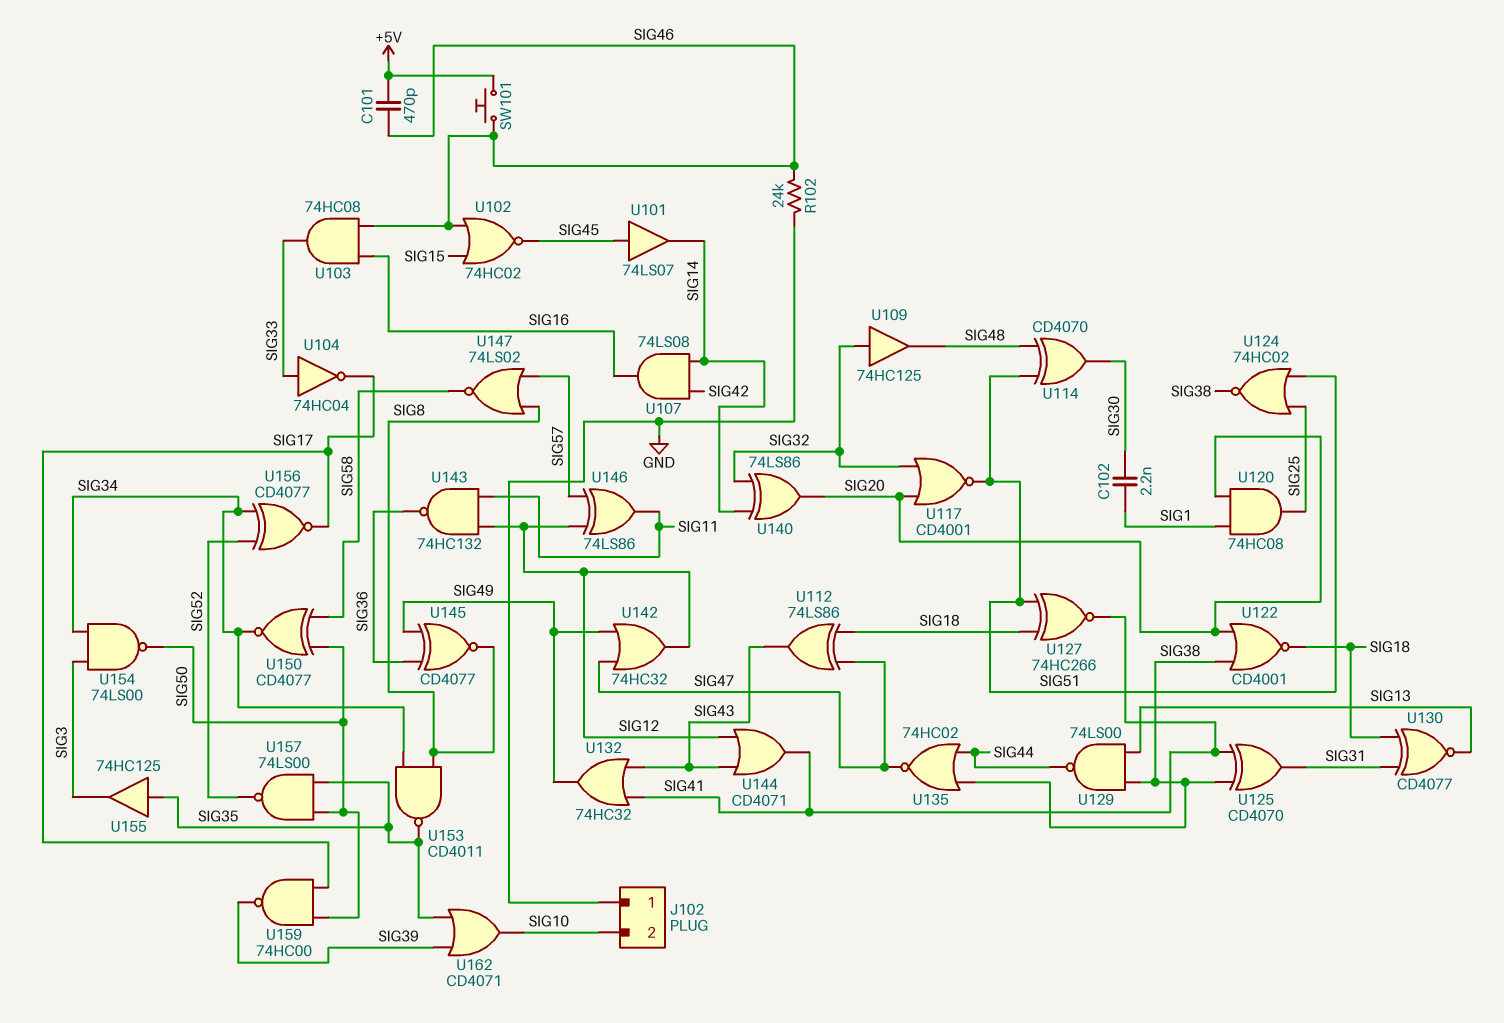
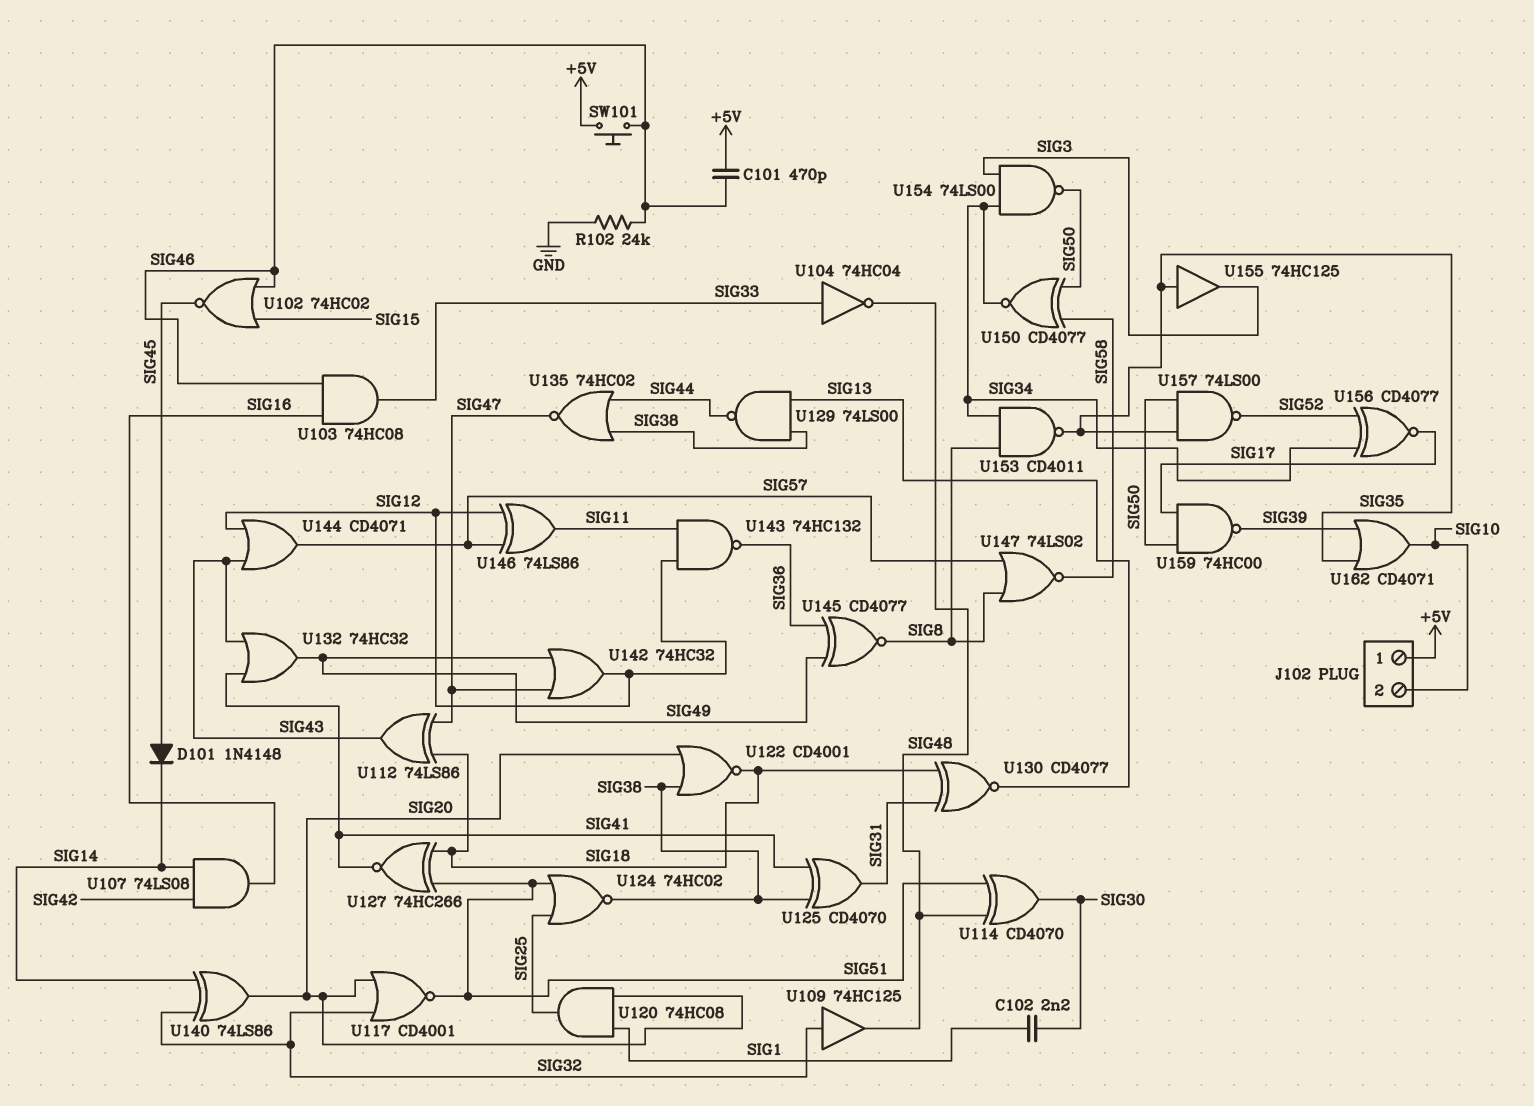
D101: none -> diode 1N4148 (A SIG45, K SIG14)
J102 pin 1: GND -> +5V
U101: buffer 74LS07 (in SIG45, out SIG14) -> none
U104: NOT 74HC04 (in SIG33, out SIG17) -> NOT 74HC04 (in SIG33, out SIG48)
U144: OR CD4071 (in SIG12, in SIG43, out SIG41) -> OR CD4071 (in SIG12, in SIG43, out SIG57)

